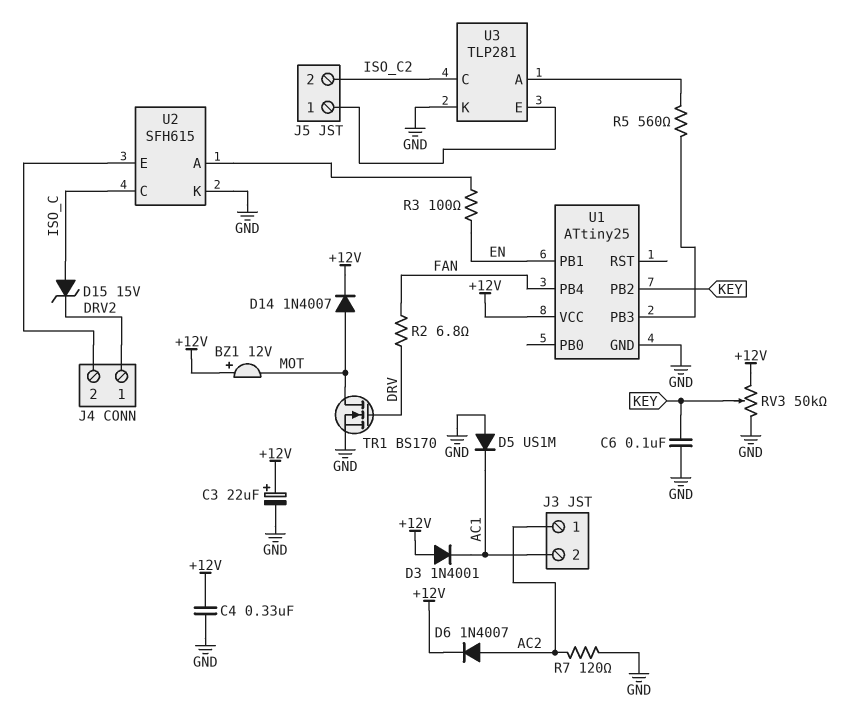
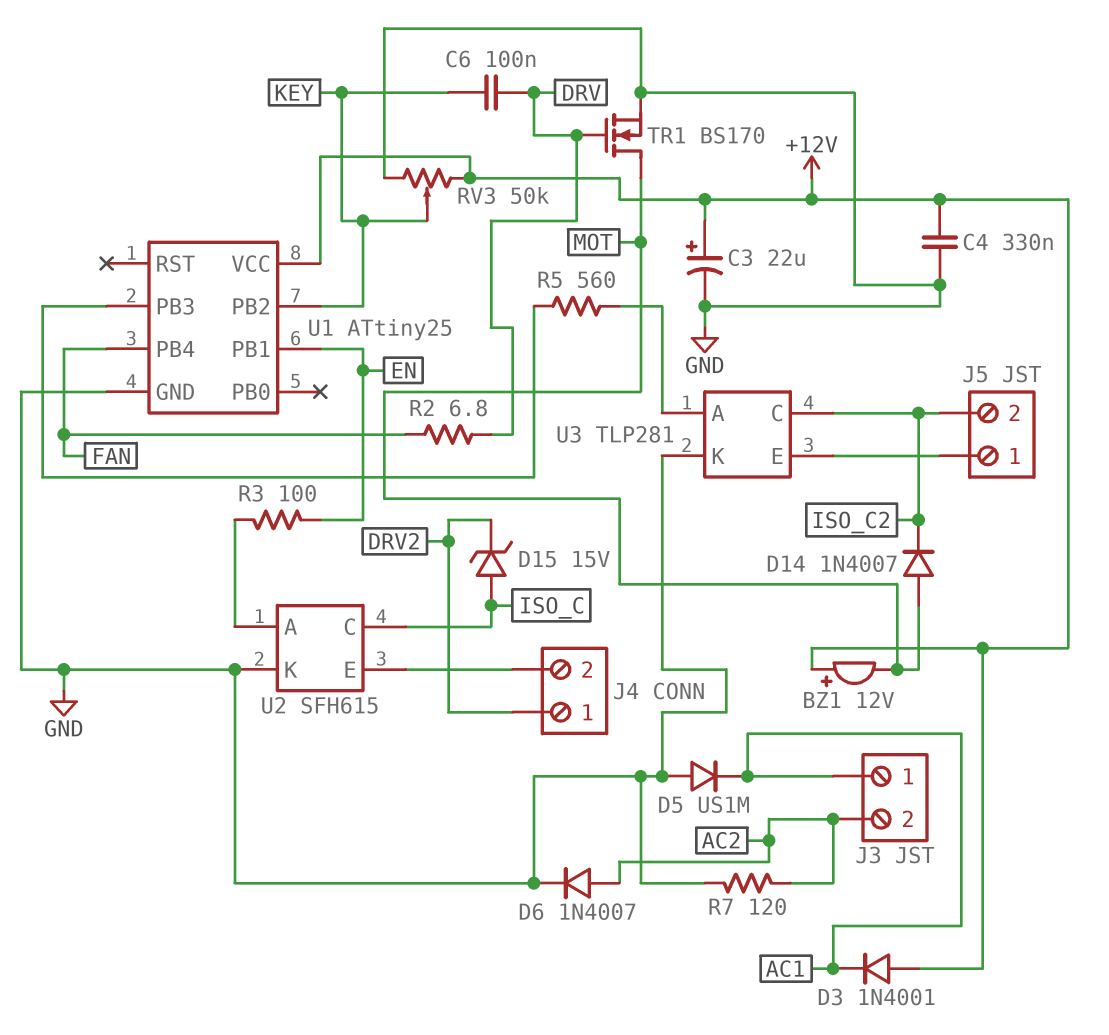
C6: 100nF (GND, KEY) -> 100nF (DRV, KEY)
D6: diode 1N4007 (A AC2, K +12V) -> diode 1N4007 (A AC2, K GND)
D14: diode 1N4007 (A MOT, K +12V) -> diode 1N4007 (A MOT, K ISO_C2)
J3 pin 1: AC2 -> AC1
J3 pin 2: AC1 -> AC2

